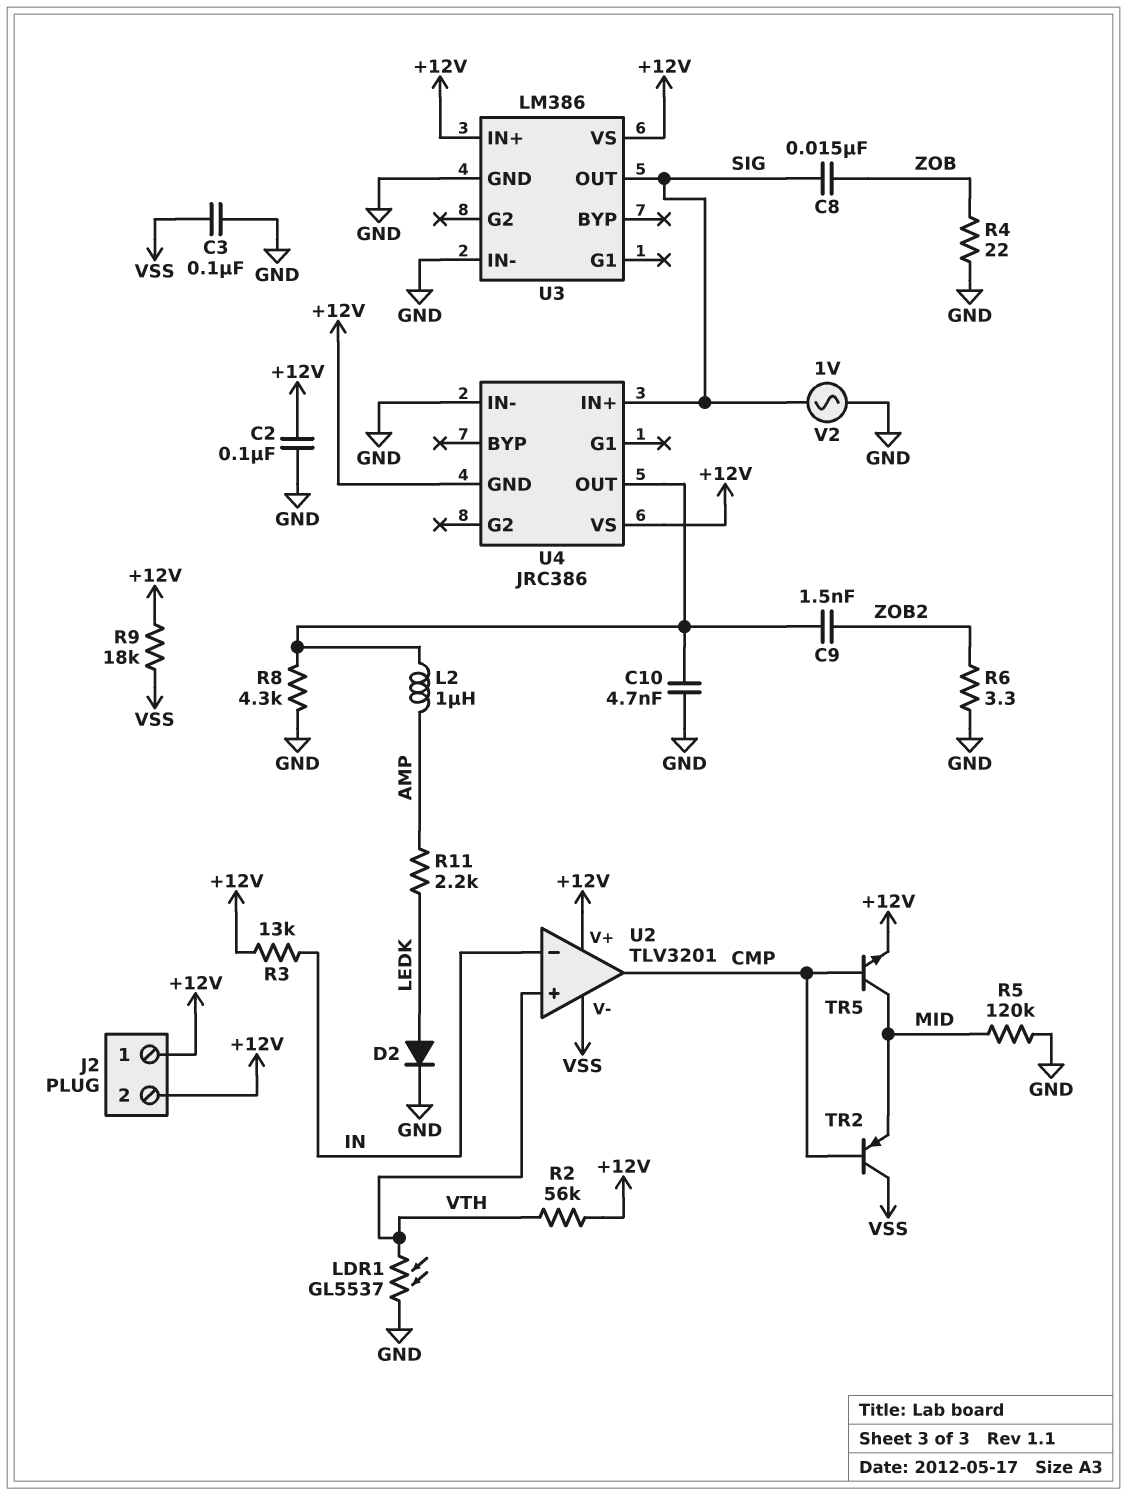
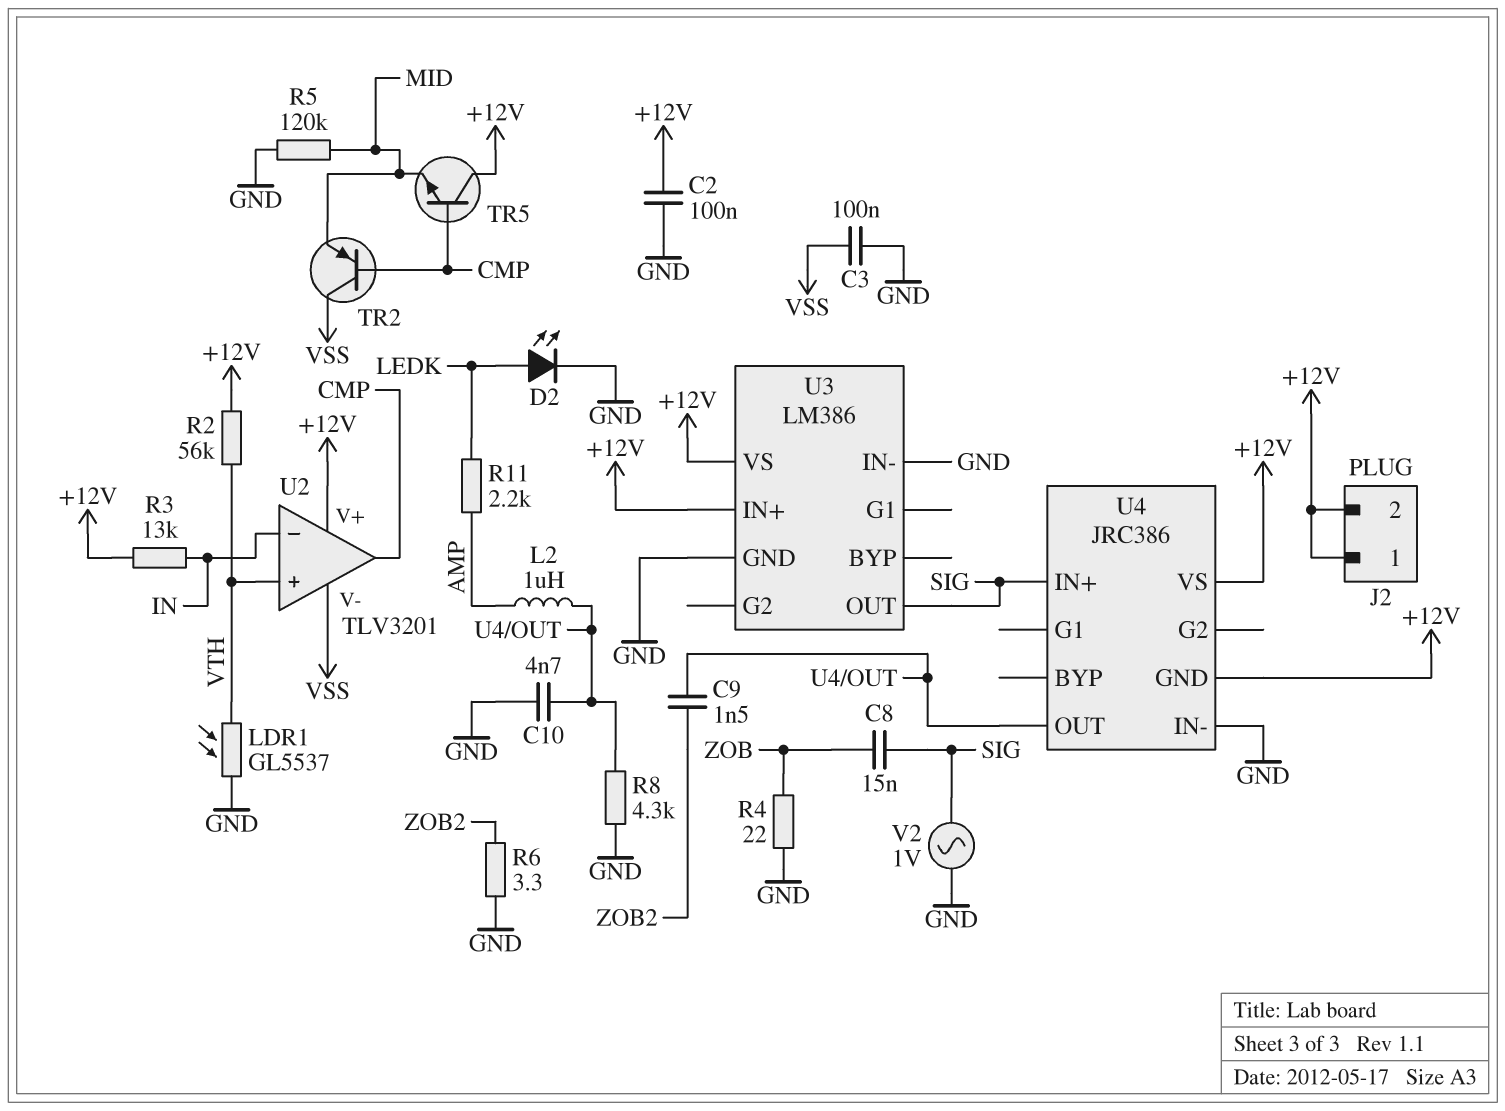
D2: diode (A LEDK, K GND) -> LED (A LEDK, K GND)
R9: 18k (+12V, VSS) -> none
TR5: NPN (B CMP, C MID, E +12V) -> NPN (B CMP, C +12V, E MID)

